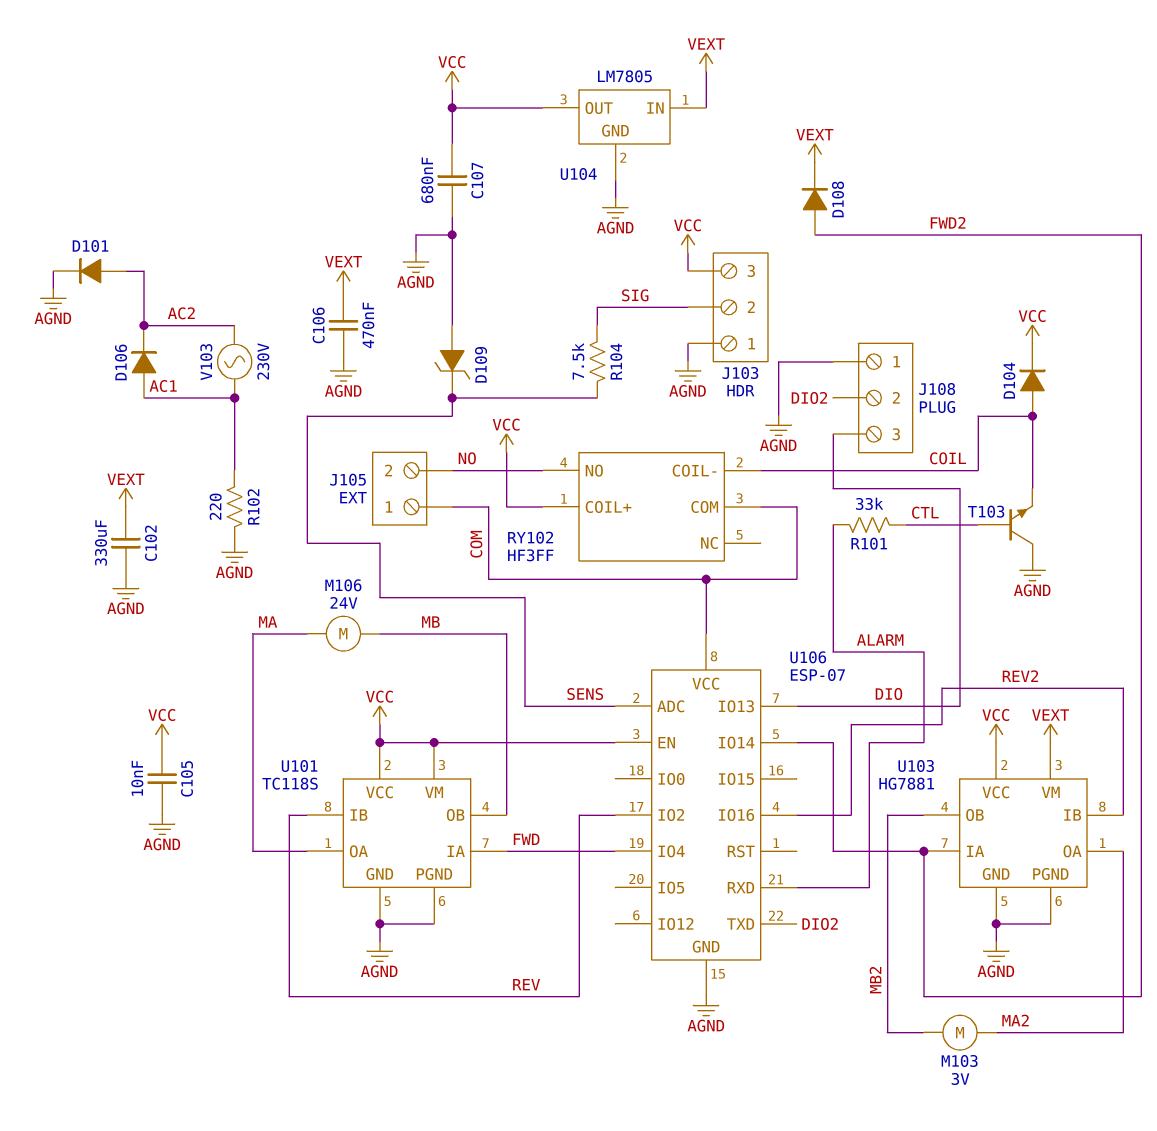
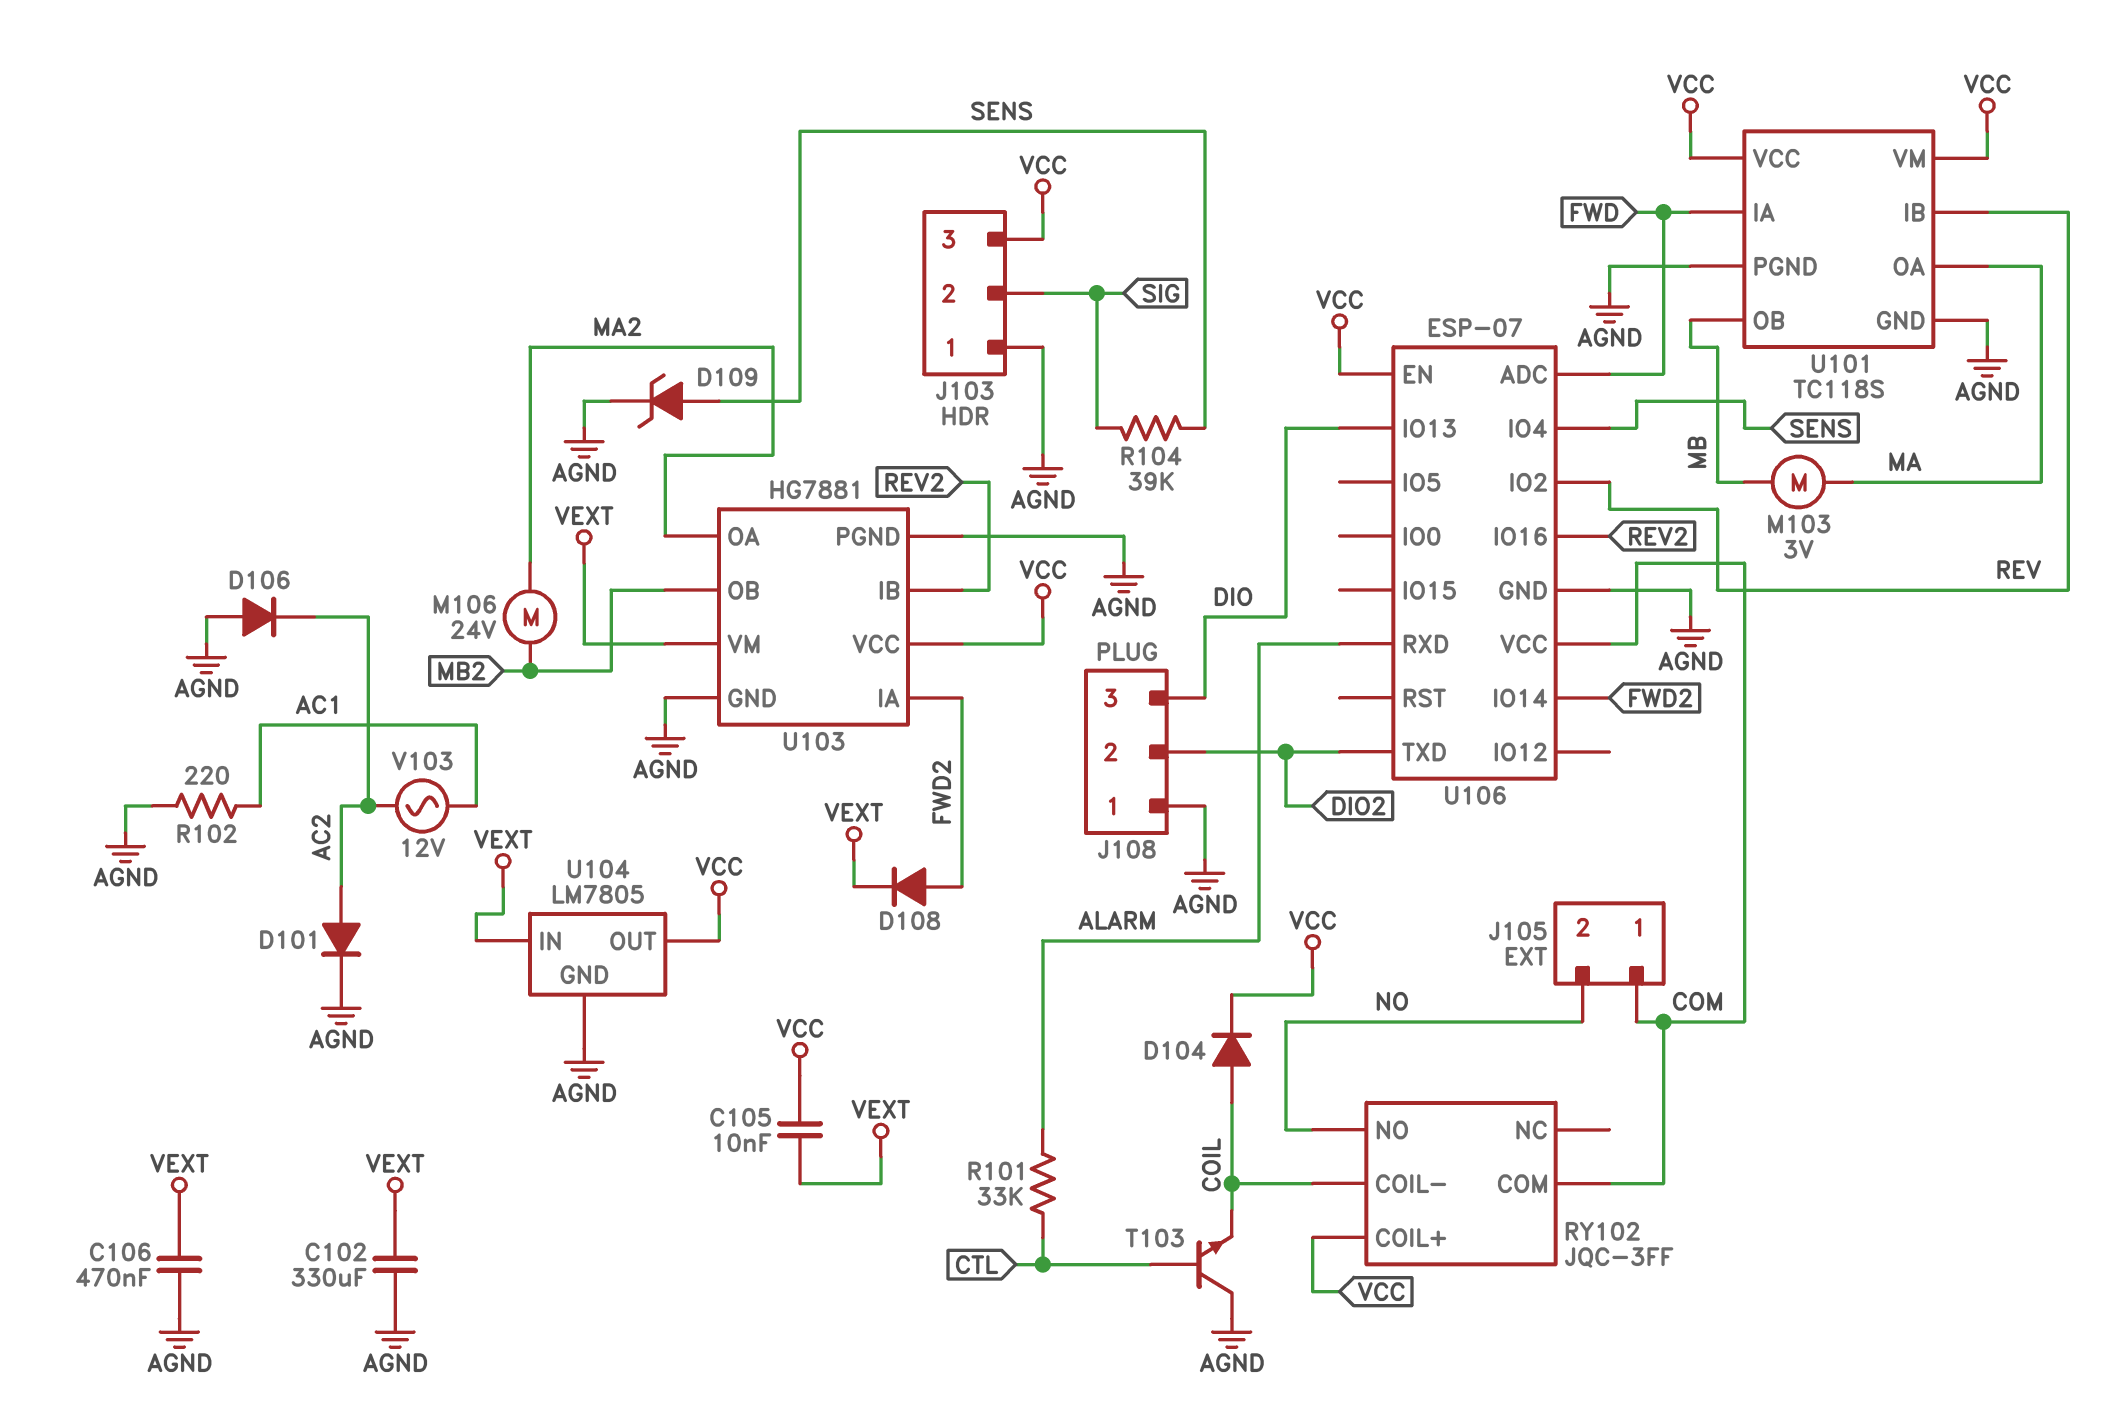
C105: 10nF (AGND, VCC) -> 10nF (VCC, VEXT)
C107: 680nF (AGND, VCC) -> none
D106: diode (A AC1, K AC2) -> diode (A AGND, K AC2)
D109: zener (A AGND, K SENS) -> zener (A SENS, K AGND)
M103: motor 3V (MA2, MB2) -> motor 3V (MA, MB)
M106: motor 24V (MA, MB) -> motor 24V (MA2, MB2)
R104: 7.5k (SENS, SIG) -> 39k (SENS, SIG)
RY102: HF3FF -> JQC-3FF
U106 pin ADC: SENS -> FWD
U106 pin IO4: FWD -> SENS
V103: AC 230V (AC1, AC2) -> AC 12V (AC1, AC2)

